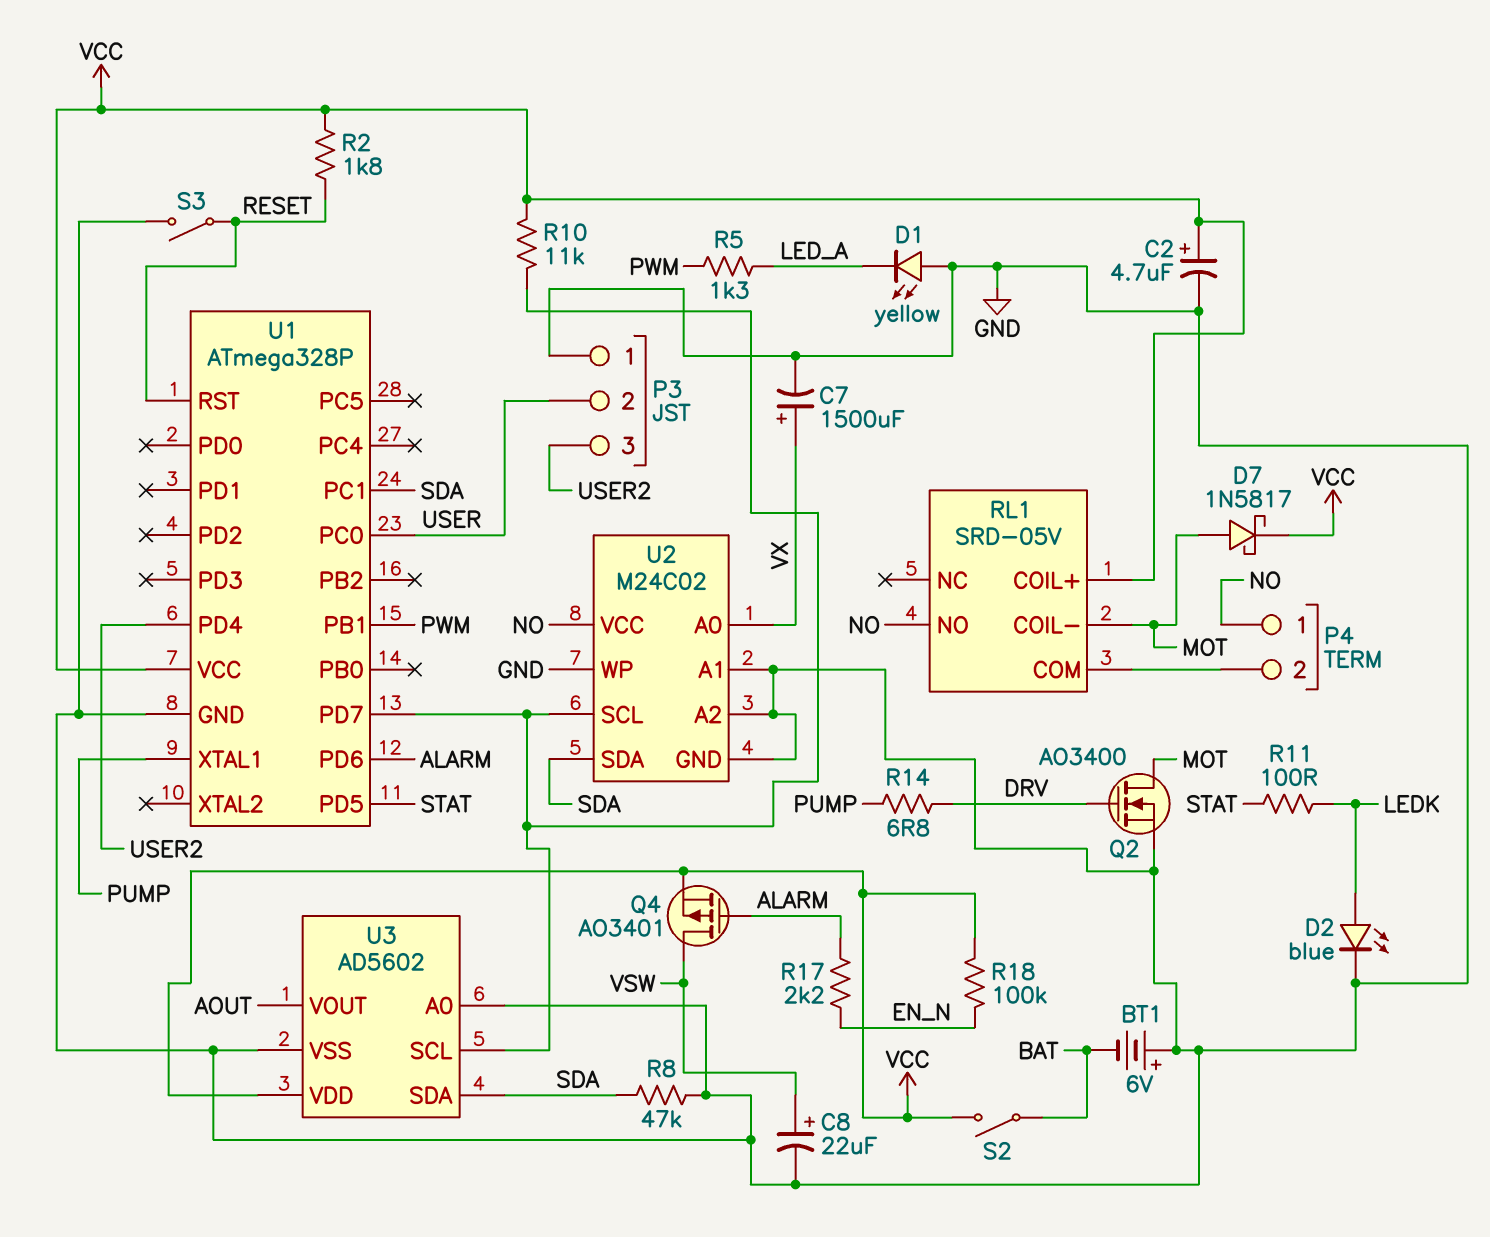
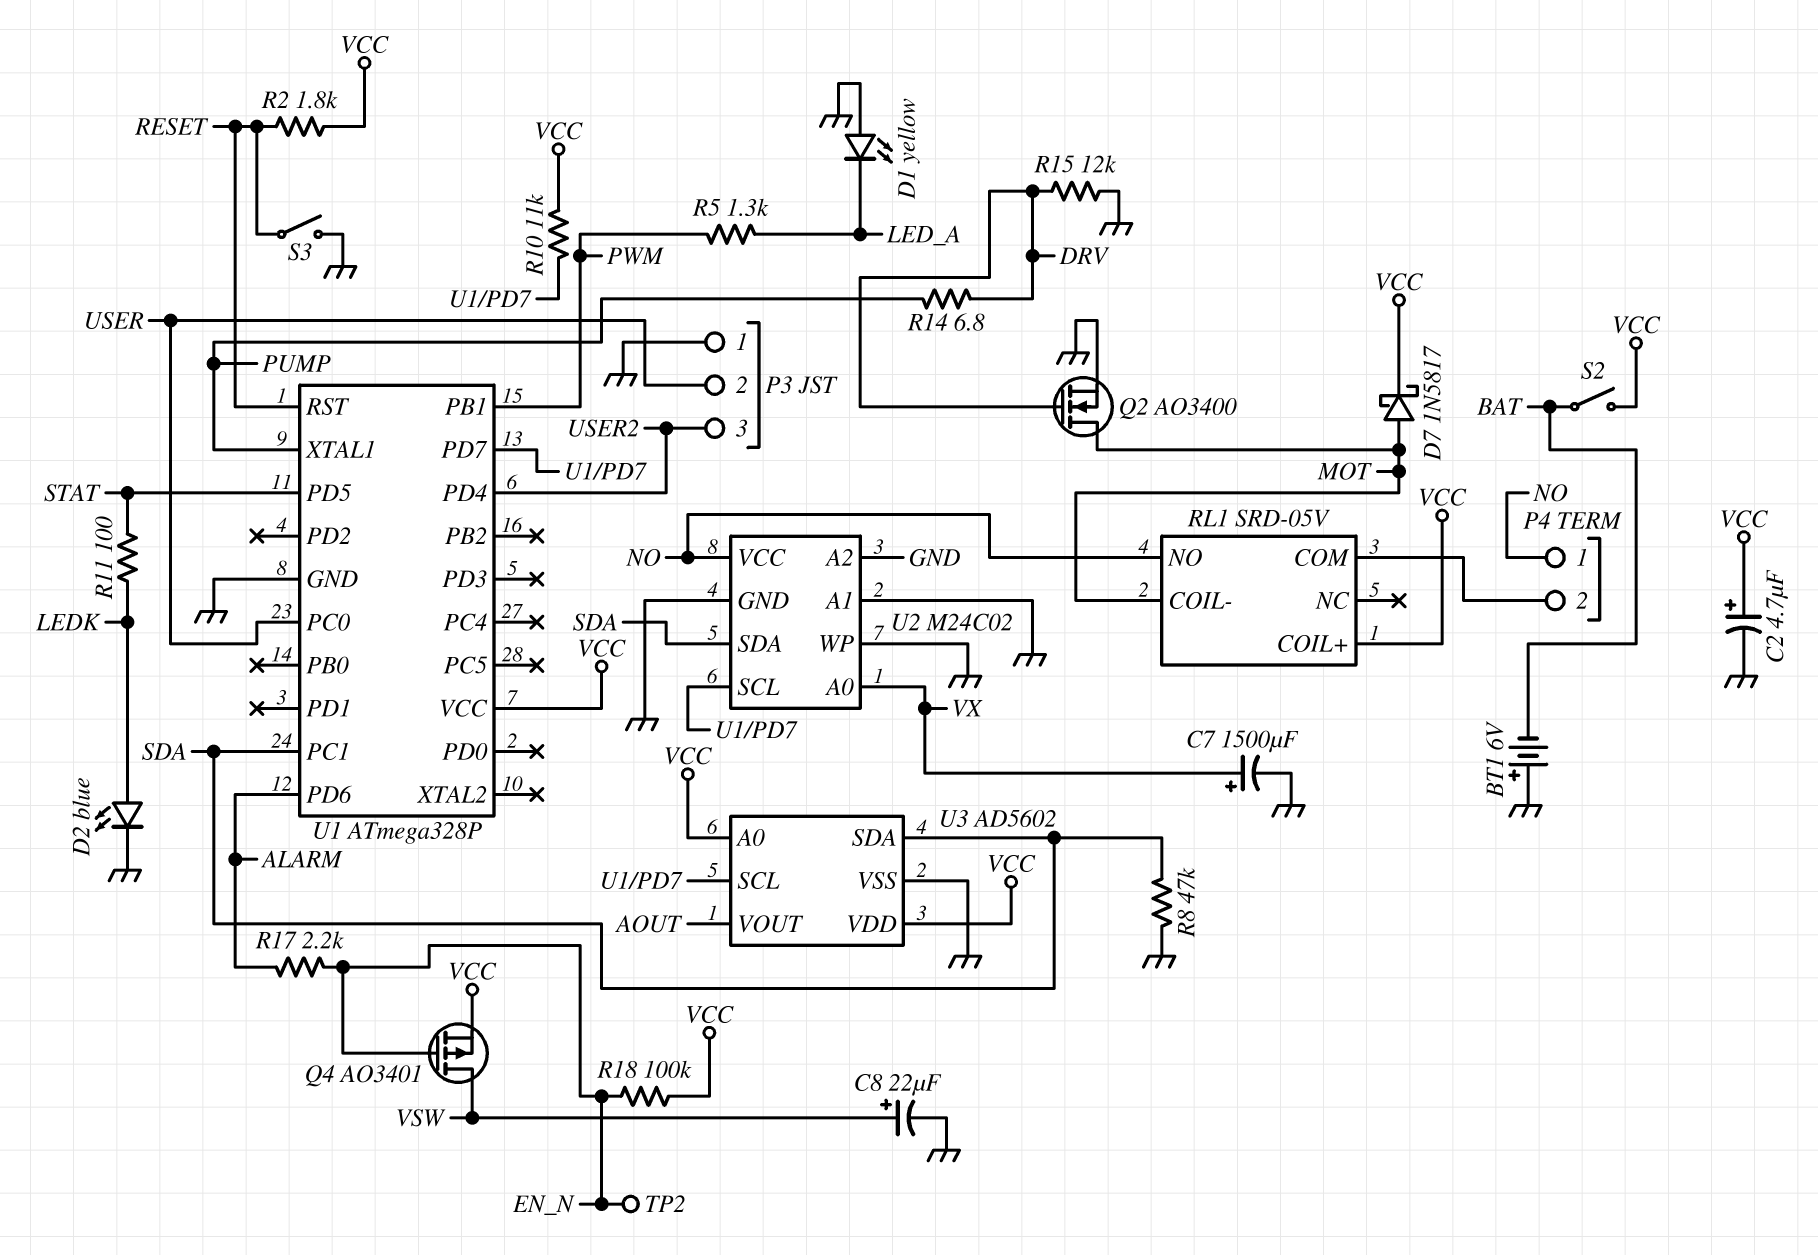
Q4: PMOS AO3401 (G ALARM, D VSW, S VCC) -> PMOS AO3401 (G EN_N, D VSW, S VCC)
R15: none -> 12k (DRV, GND)
TP2: none -> test point (EN_N)
U3 pin A0: GND -> VCC

